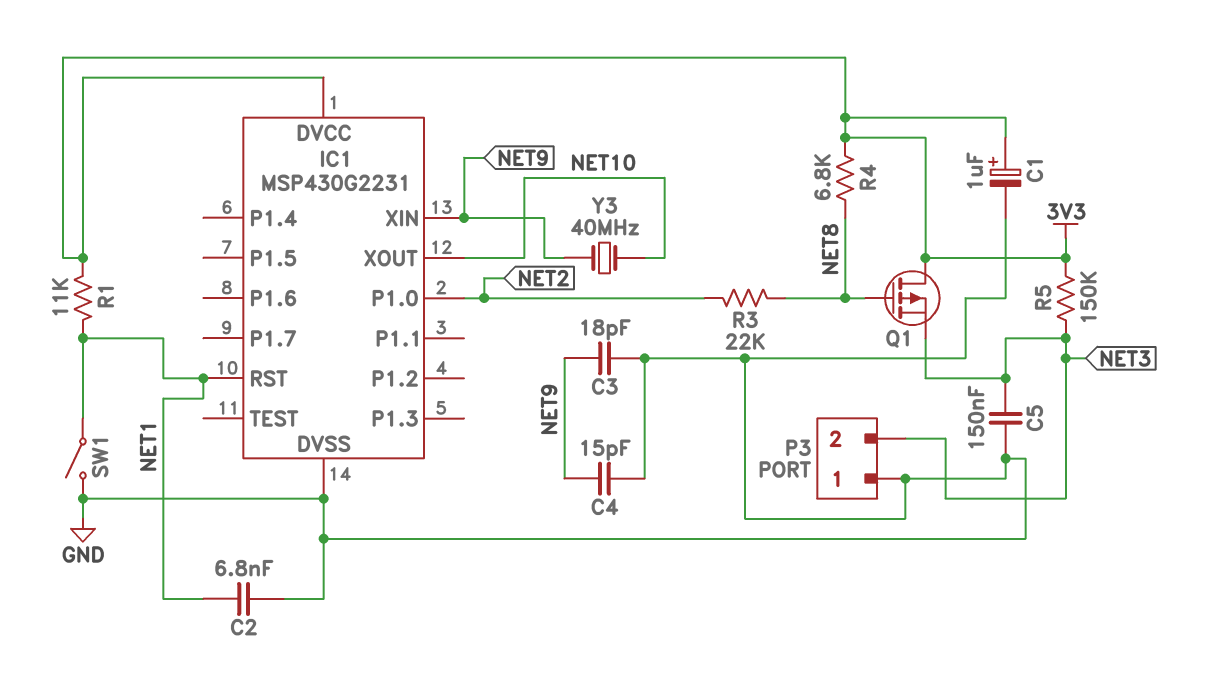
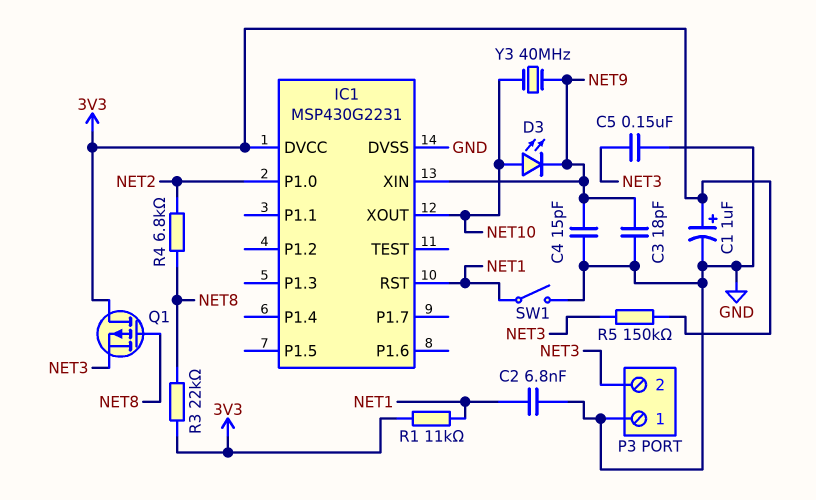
D3: none -> LED (A NET10, K NET9)
R3: 22k (NET2, NET8) -> 22k (3V3, NET8)
R4: 6.8k (3V3, NET8) -> 6.8k (NET2, NET8)

